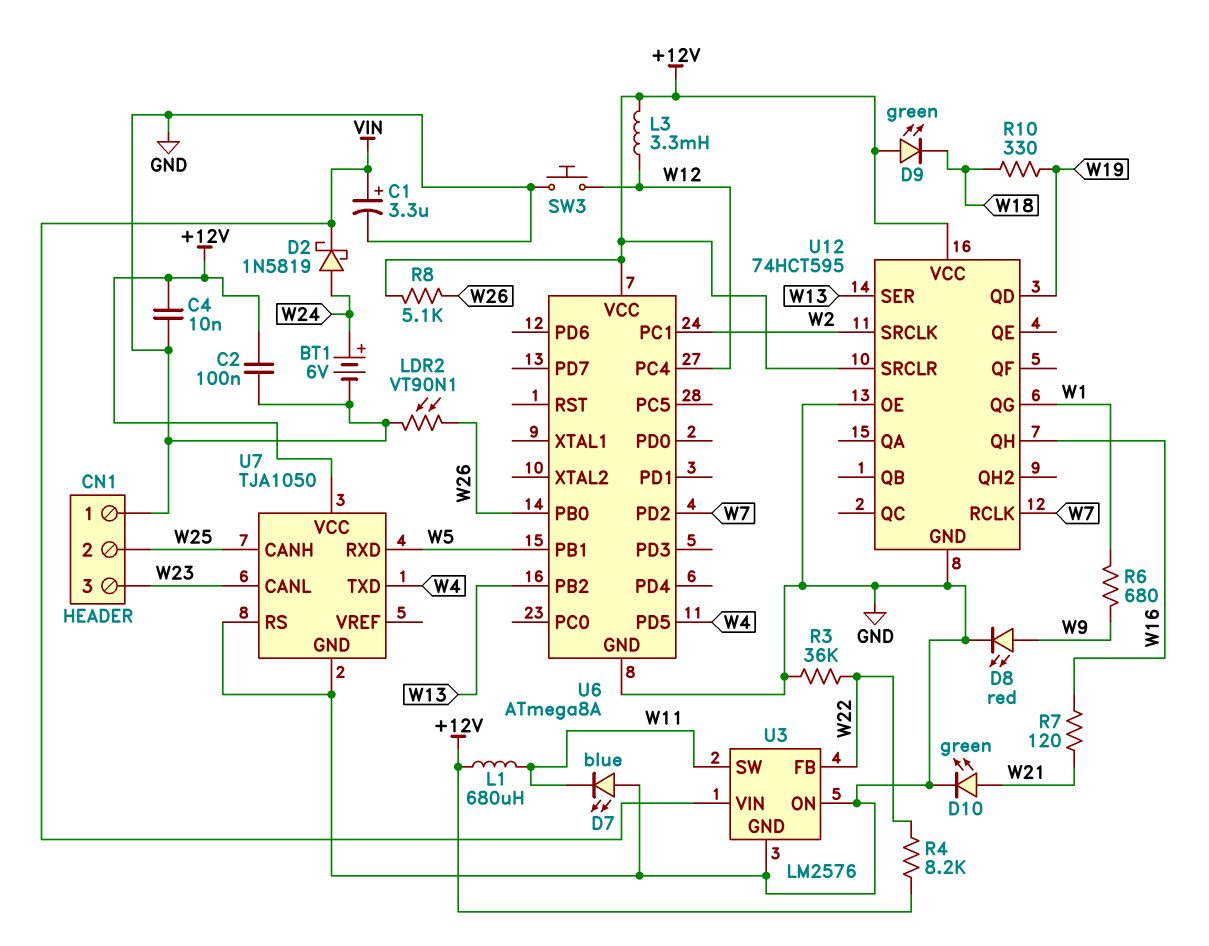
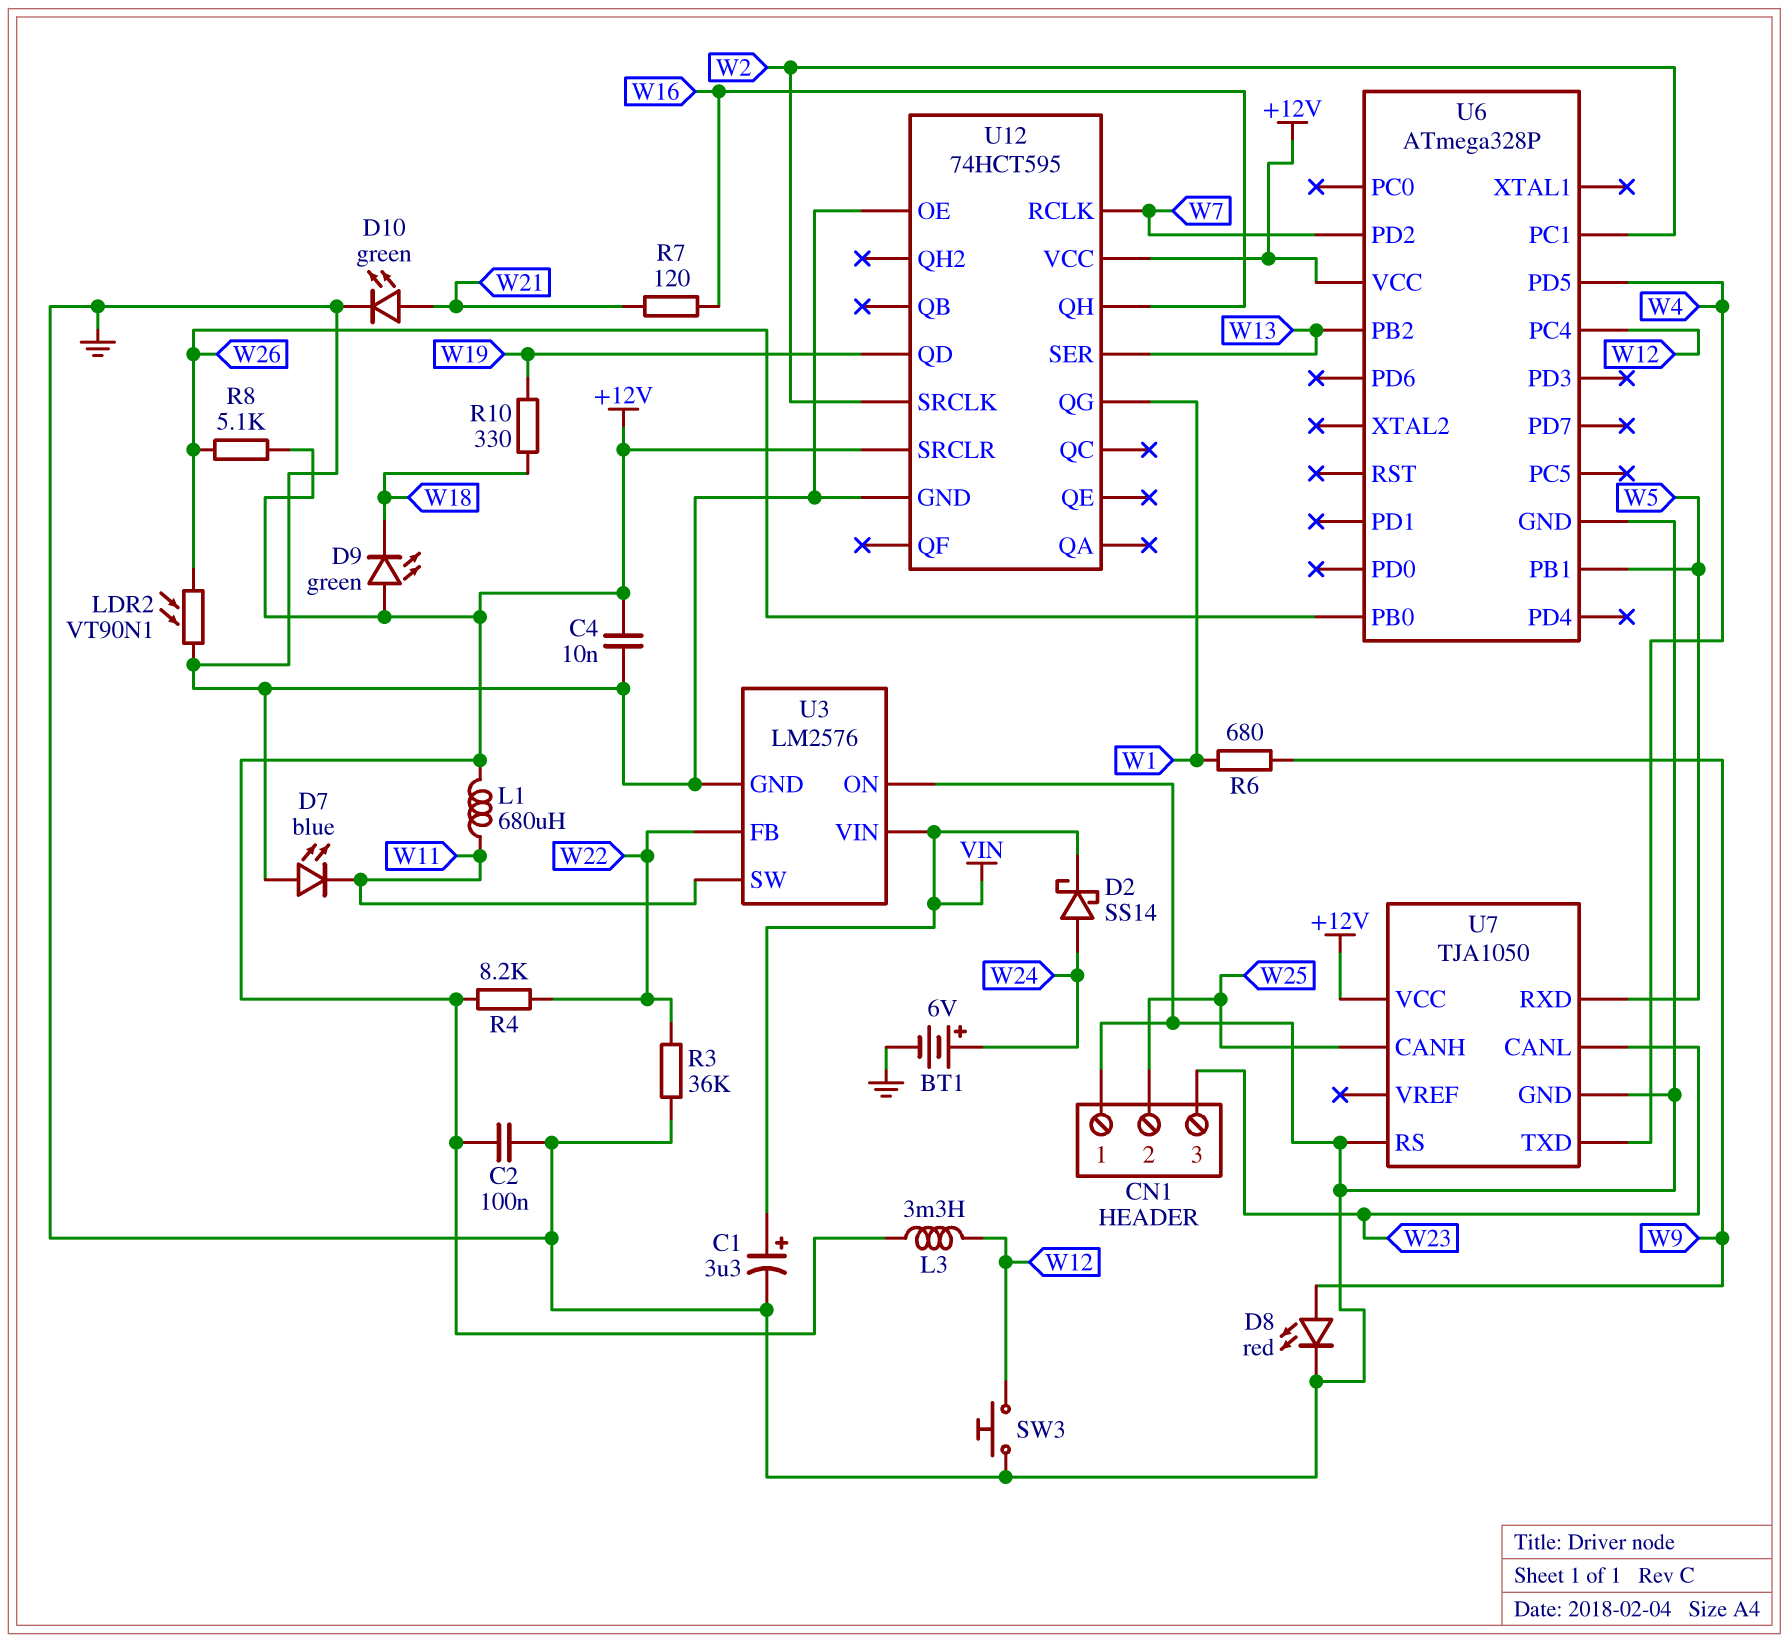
D2: schottky 1N5819 (A W24, K VIN) -> schottky SS14 (A W24, K VIN)
U6: ATmega8A -> ATmega328P

